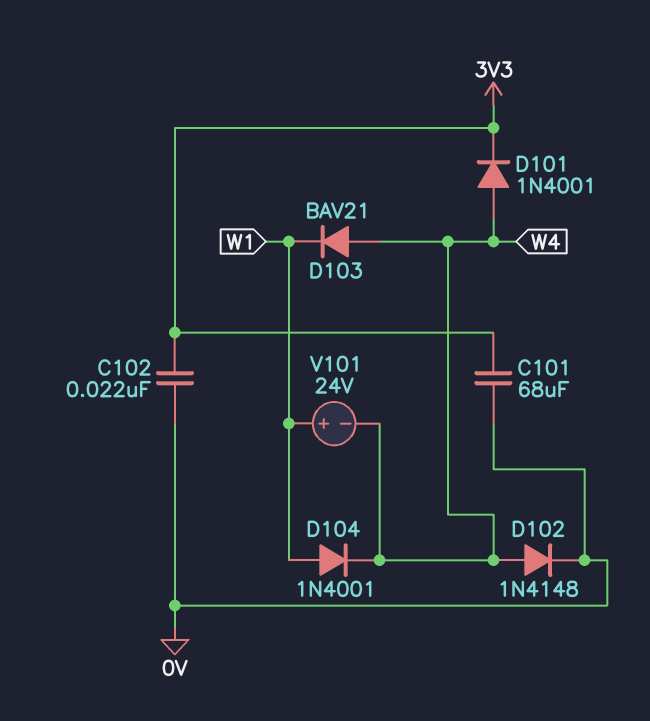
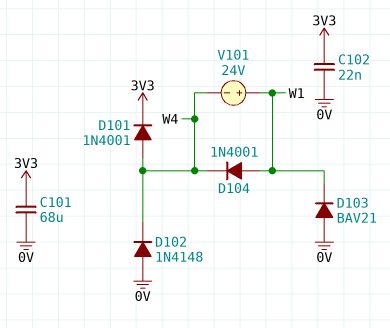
D102: diode 1N4148 (A W4, K 0V) -> diode 1N4148 (A 0V, K W4)
D103: diode BAV21 (A W4, K W1) -> diode BAV21 (A 0V, K W1)

